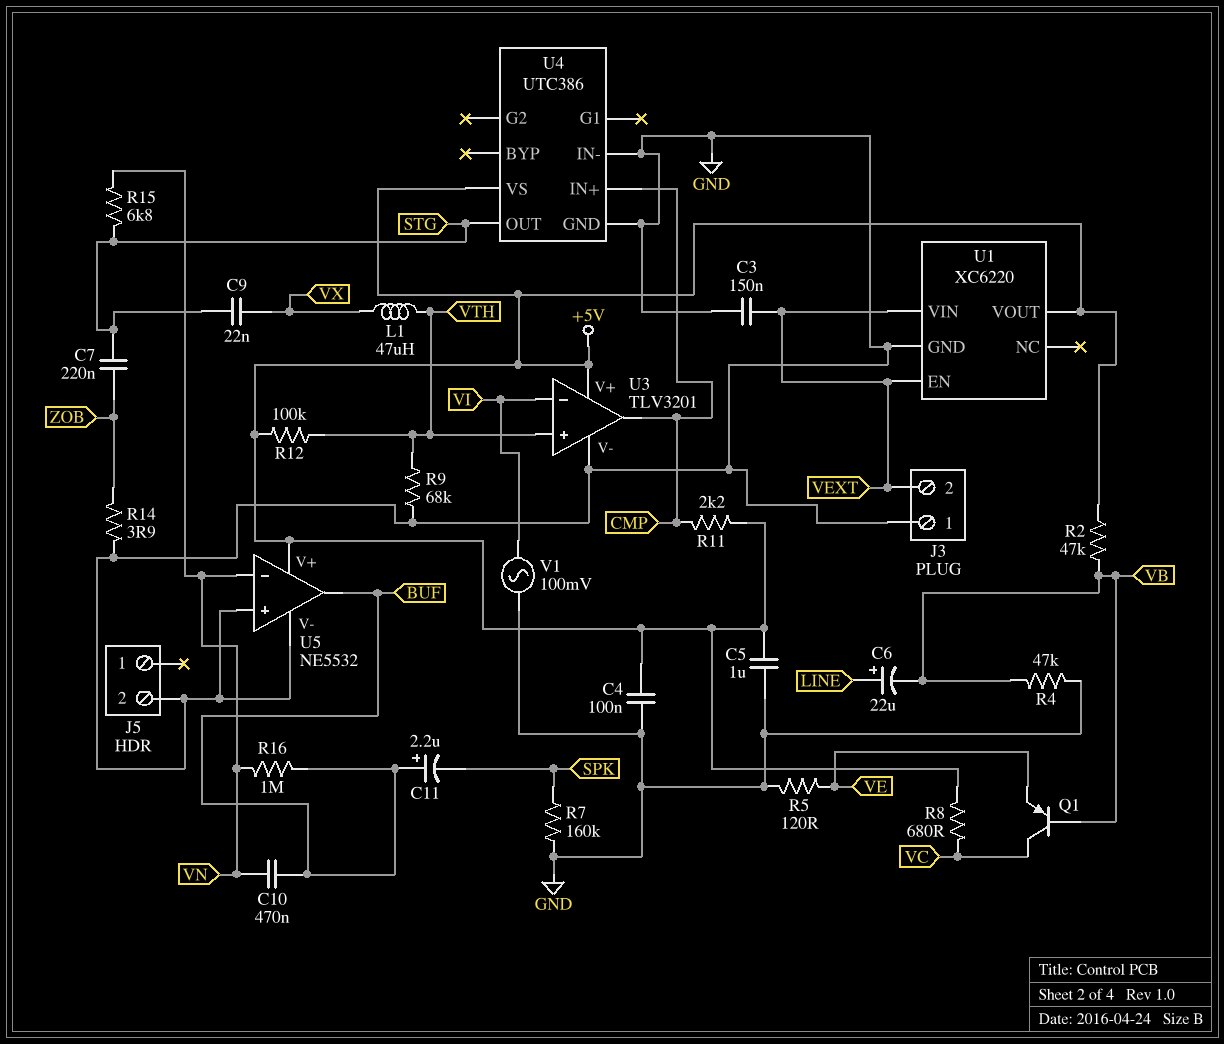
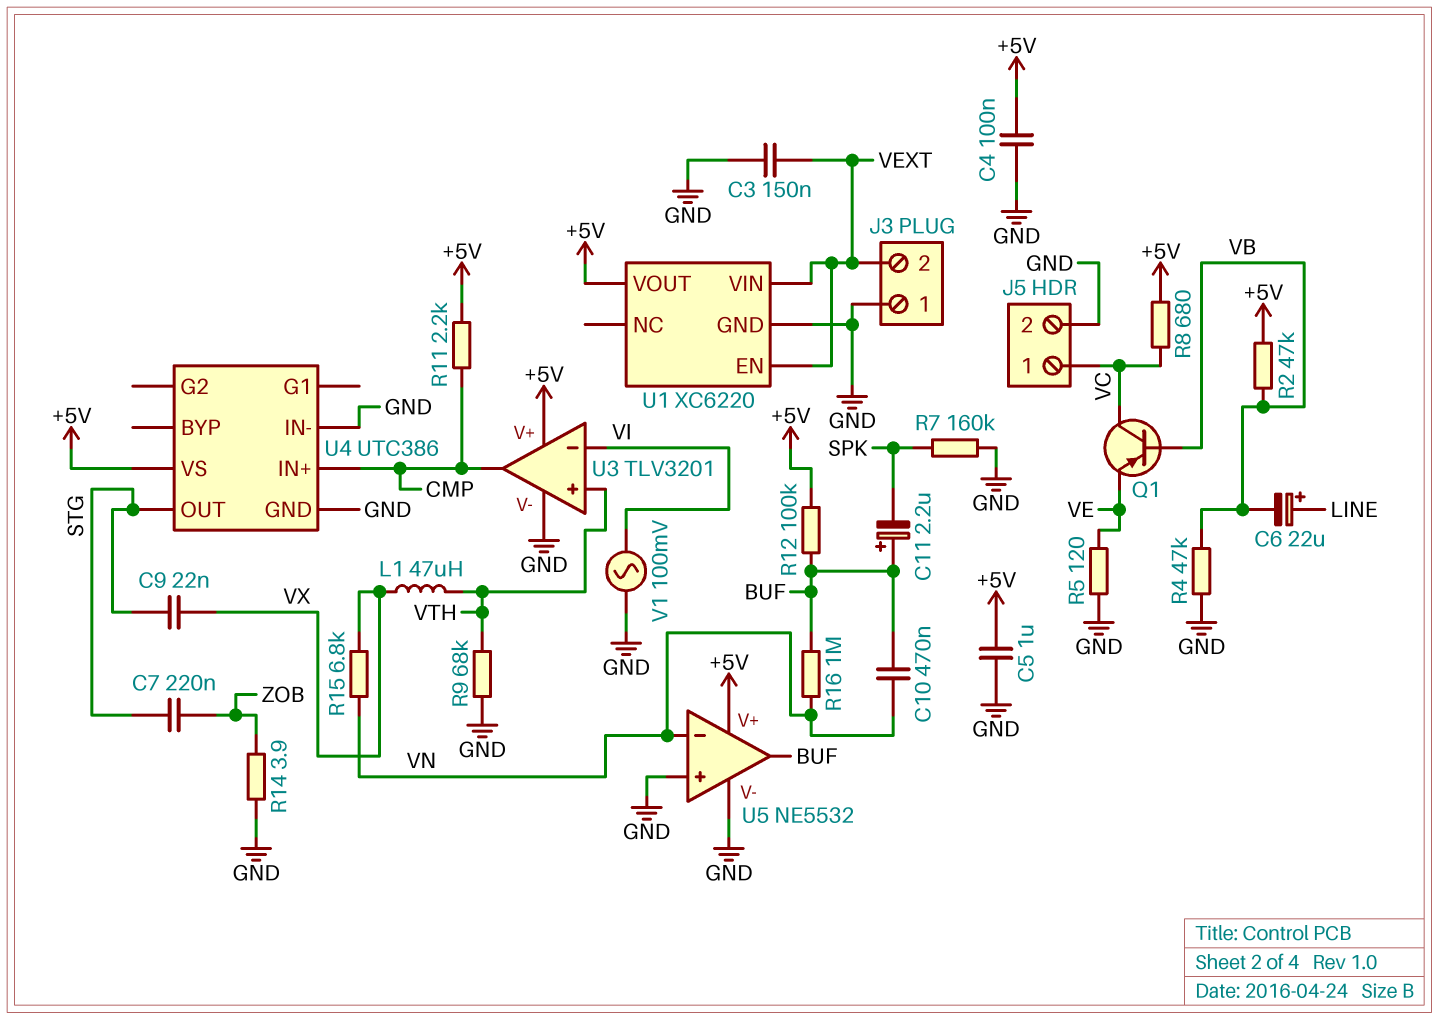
J5 pin 1: none -> VC
R12: 100k (+5V, VTH) -> 100k (+5V, BUF)
R15: 6.8k (STG, VN) -> 6.8k (VN, VX)

